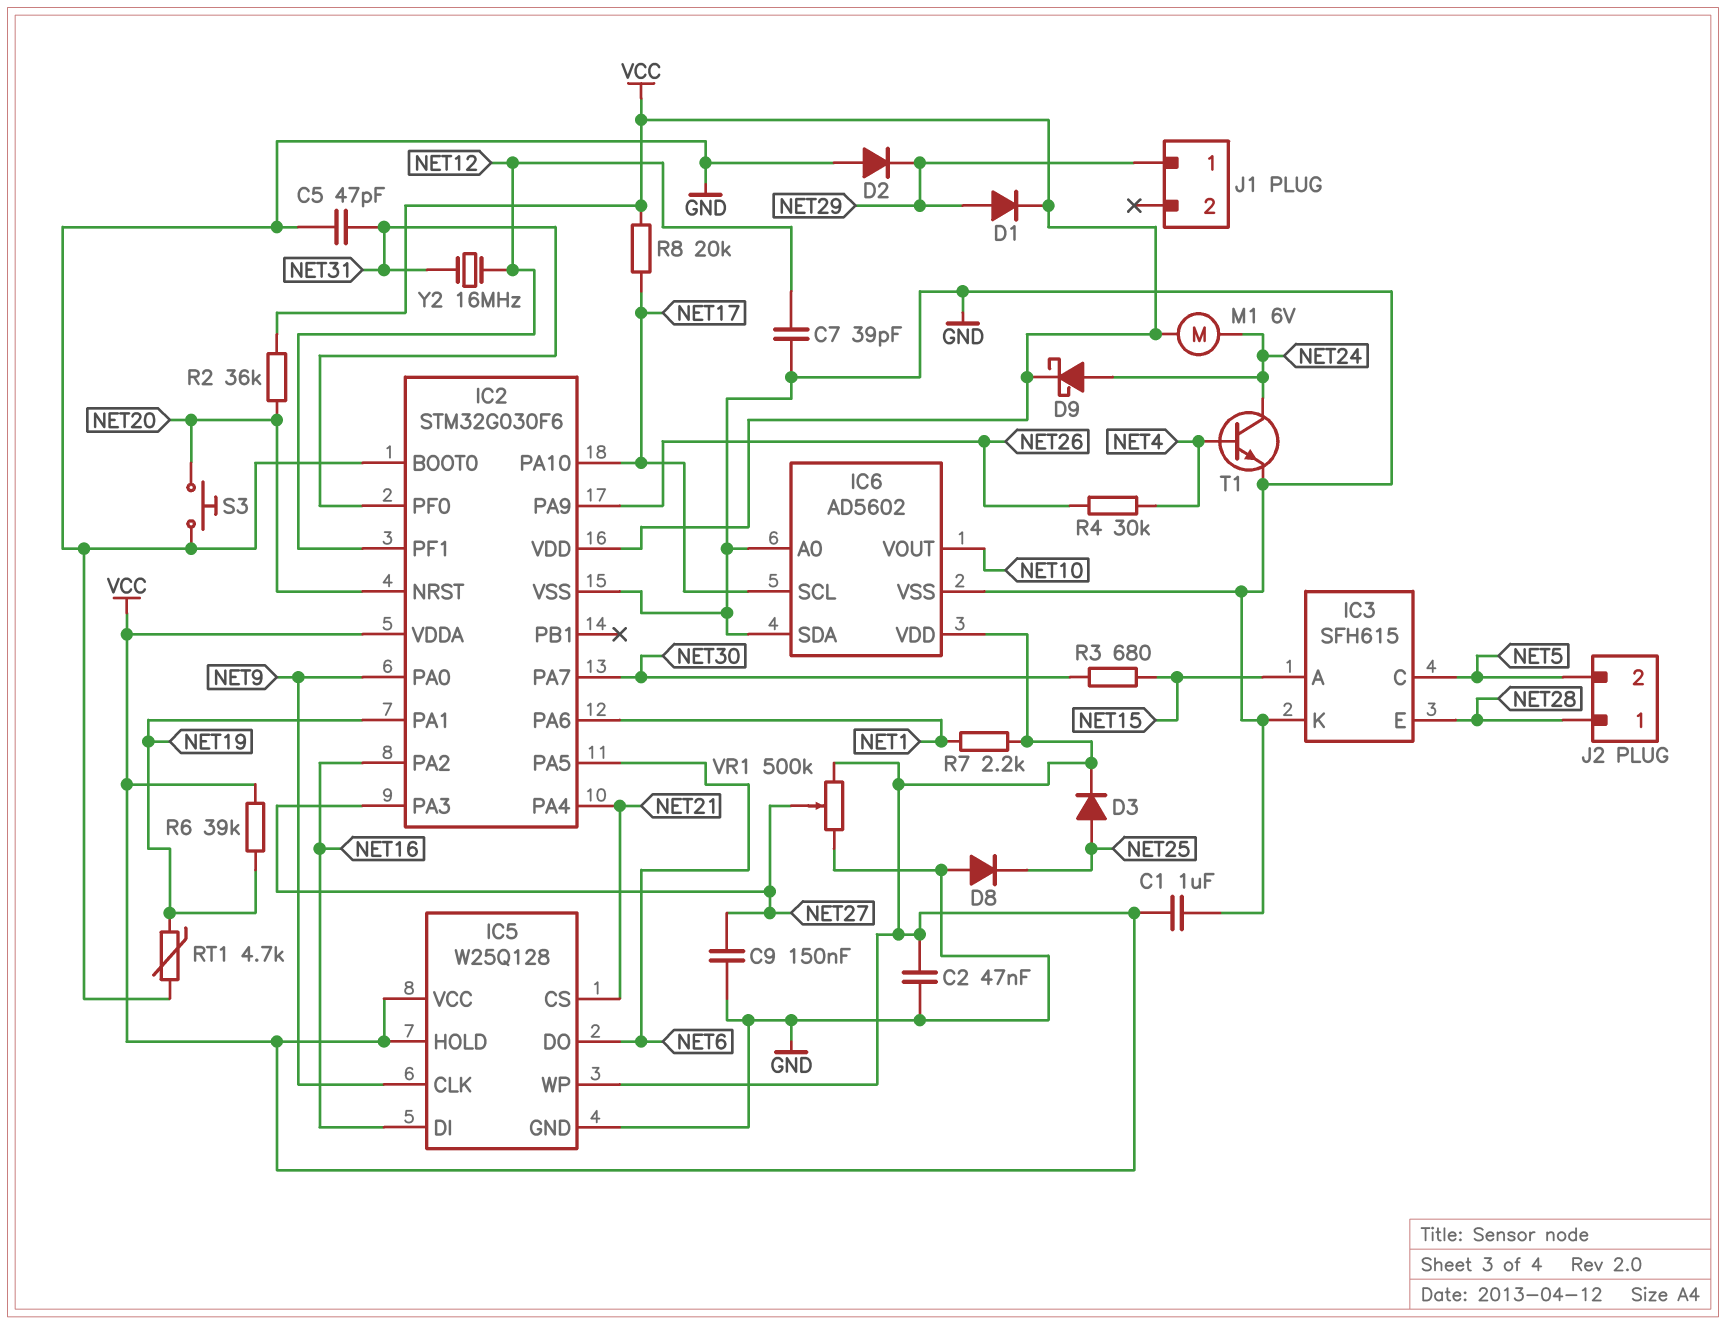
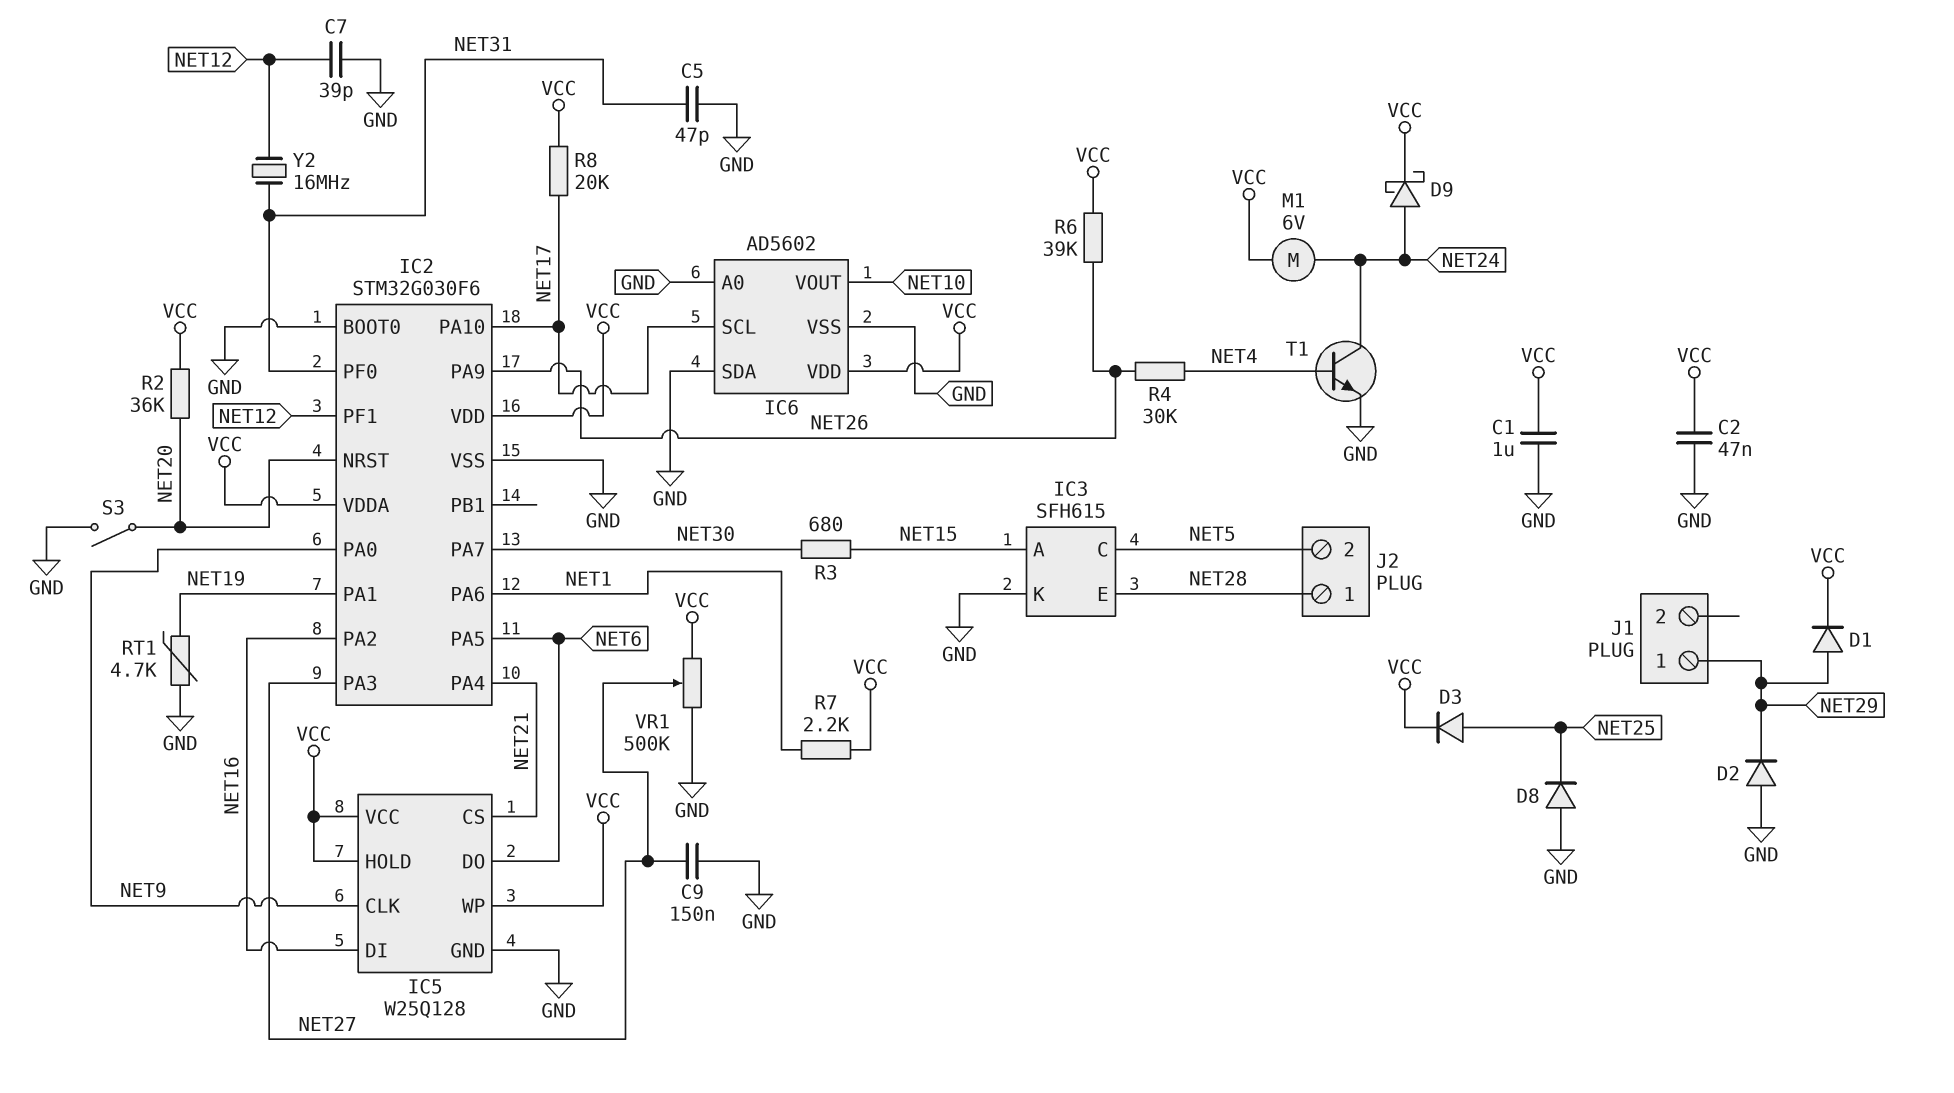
R6: 39k (NET19, VCC) -> 39k (NET26, VCC)
S3: button (GND, NET20) -> switch (GND, NET20)

